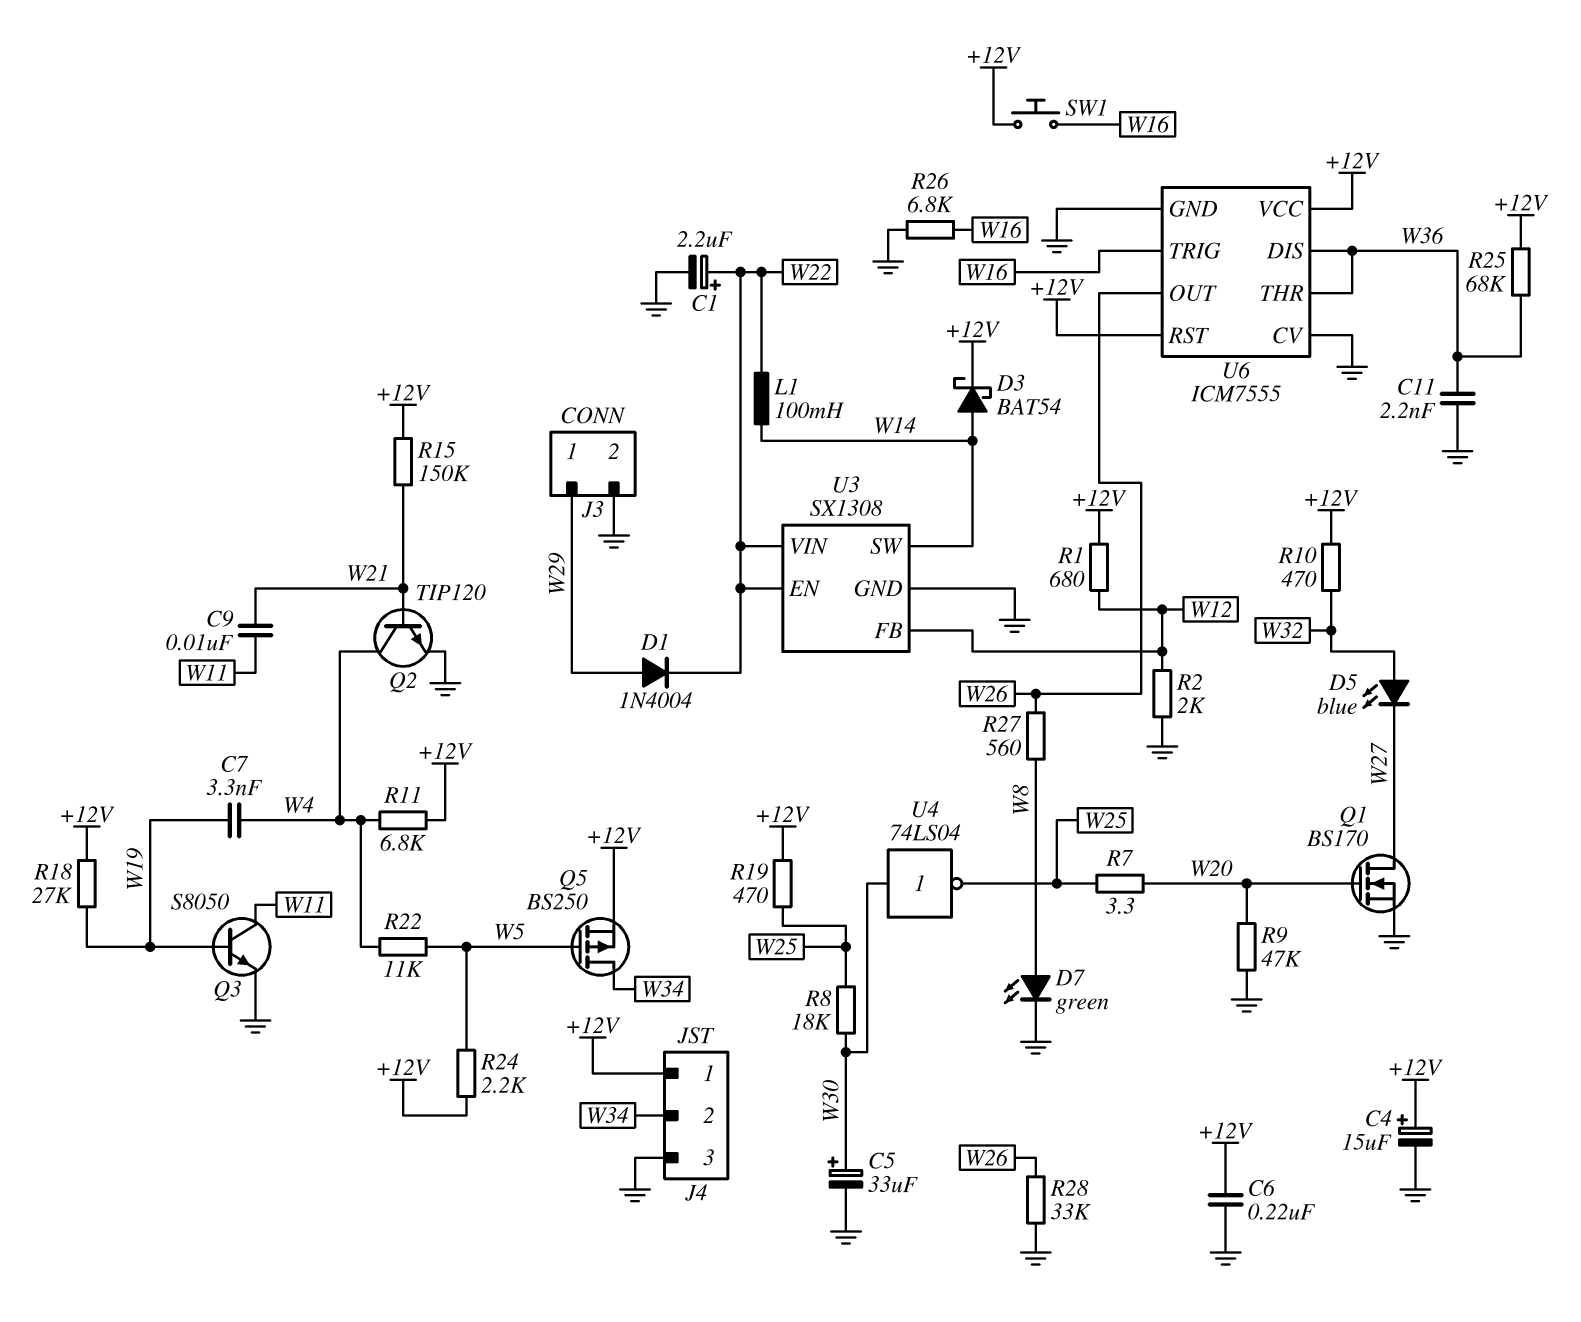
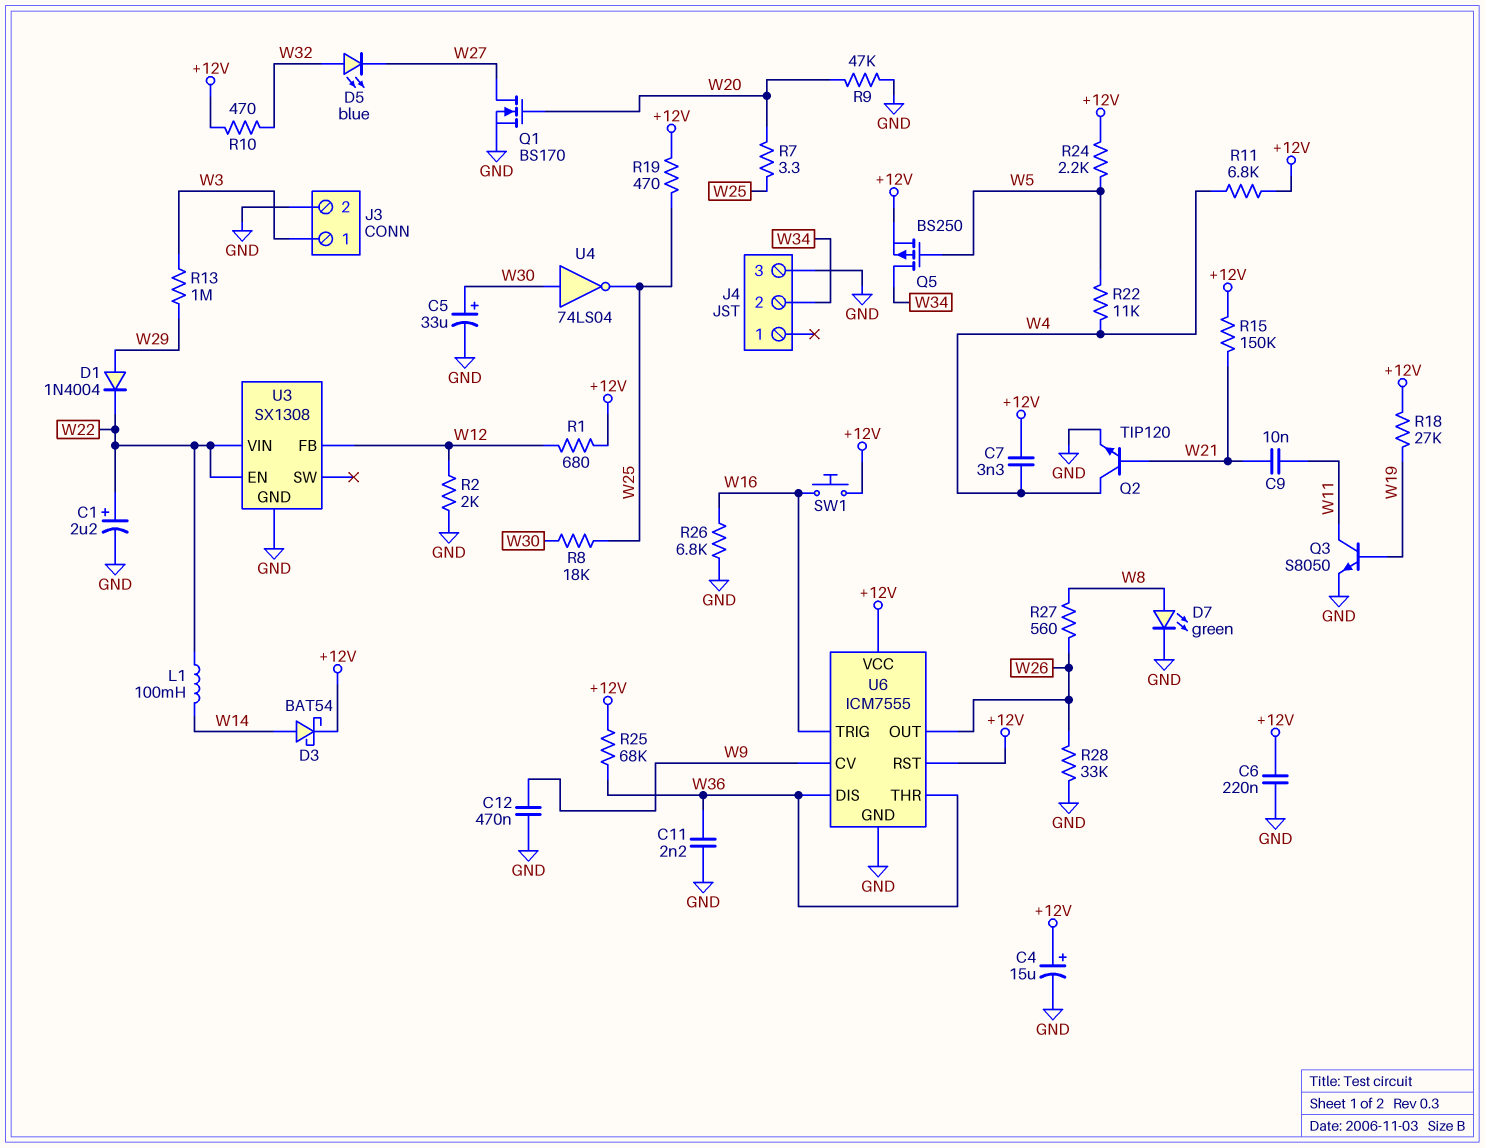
C7: 3.3nF (W4, W19) -> 3.3nF (+12V, W4)
C12: none -> 470nF (GND, W9)
J3 pin 1: W29 -> W3
J4 pin 1: +12V -> none
R13: none -> 1M (W3, W29)
U3 pin SW: W14 -> none
U6 pin CV: GND -> W9

